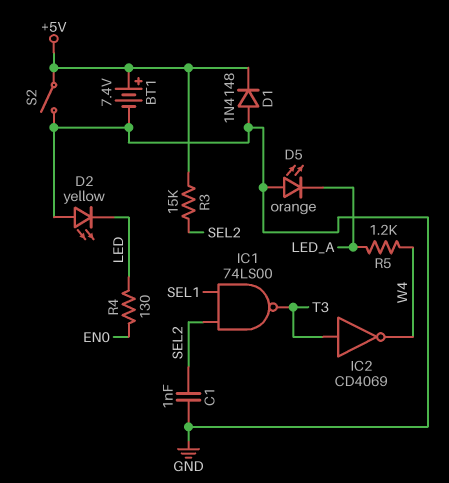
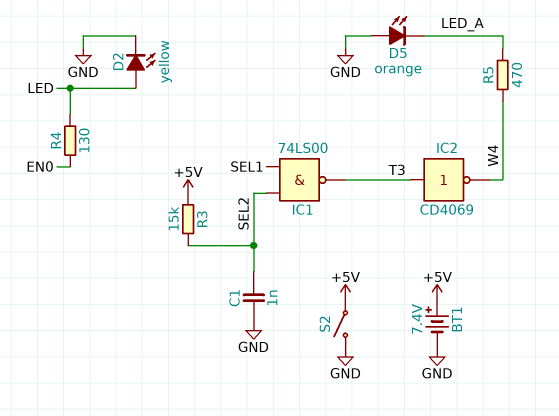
D1: diode 1N4148 (A GND, K +5V) -> none
D2: LED yellow (A GND, K LED) -> LED yellow (A LED, K GND)
R5: 1.2k (LED_A, W4) -> 470 (LED_A, W4)

